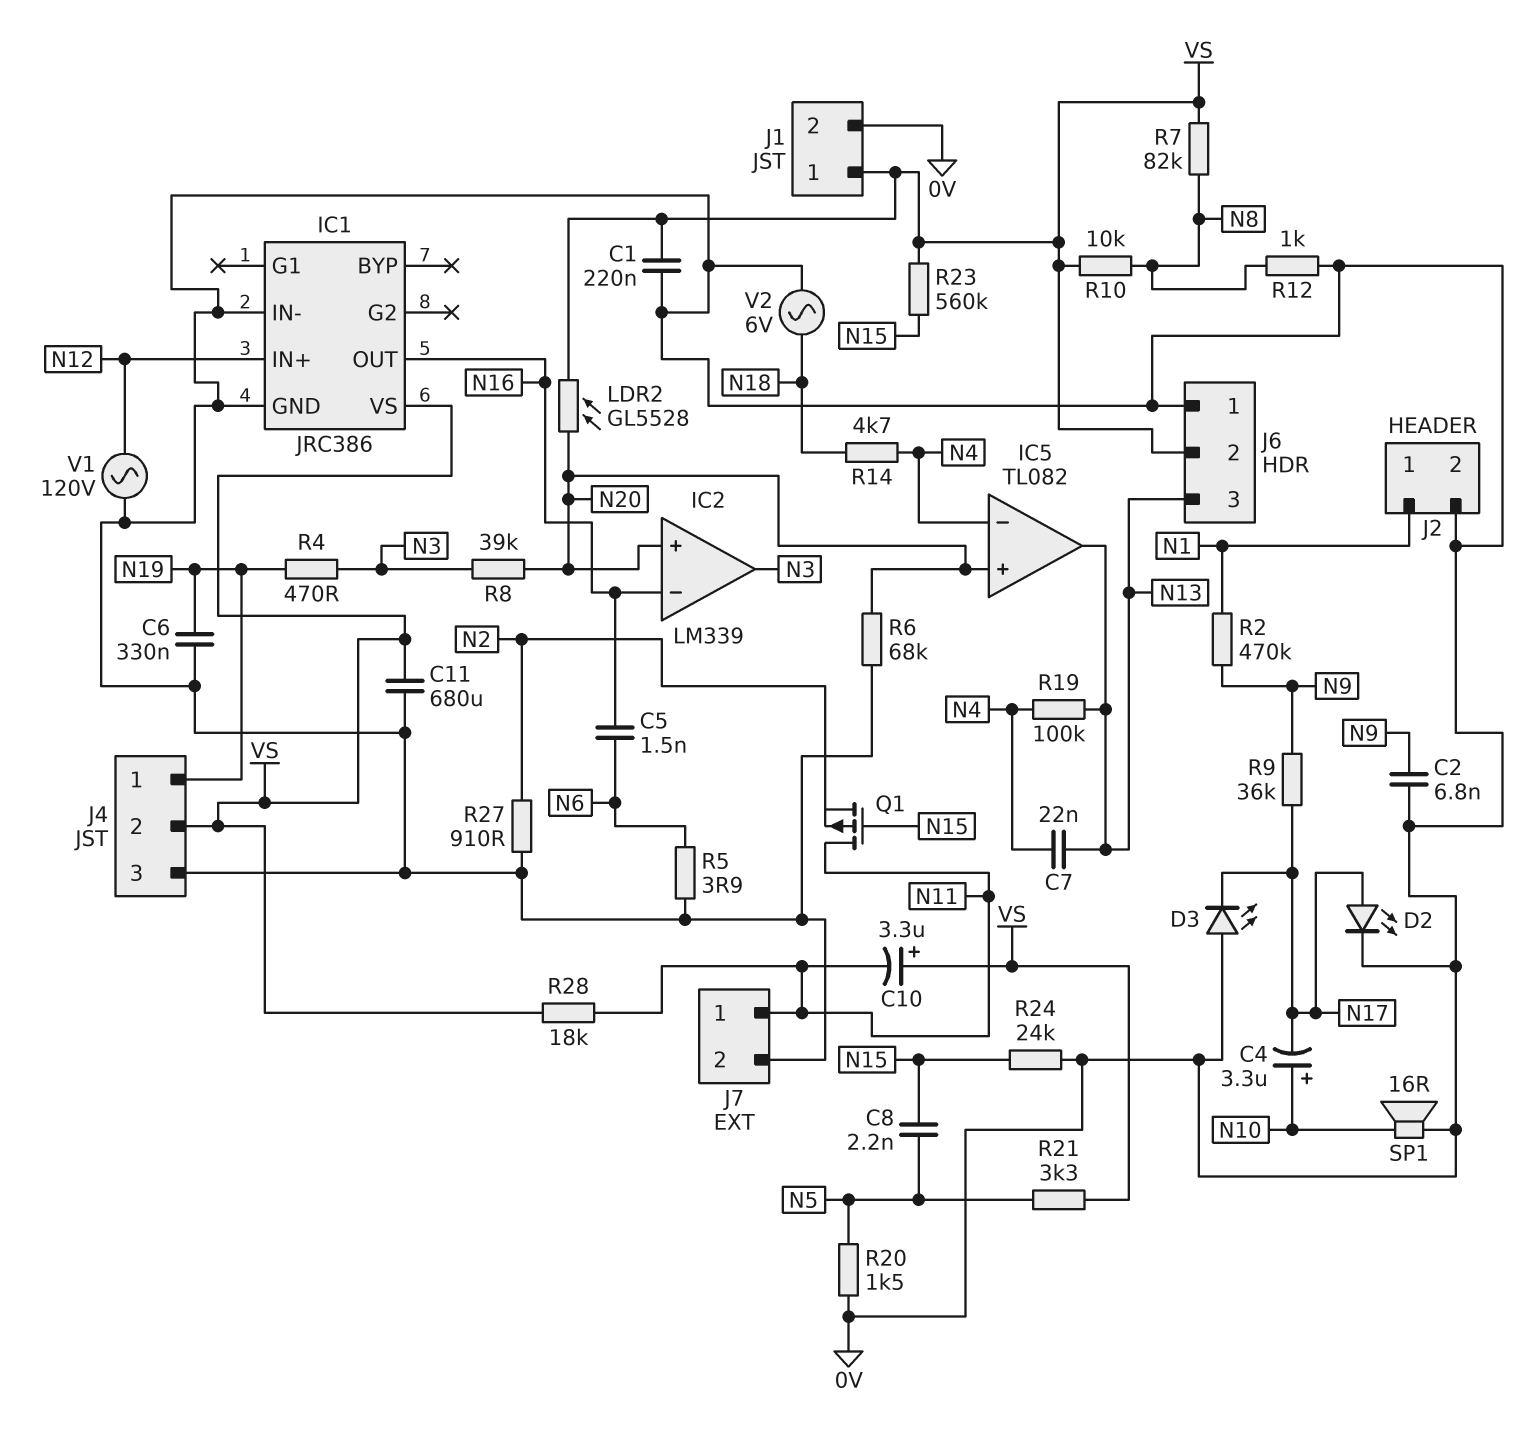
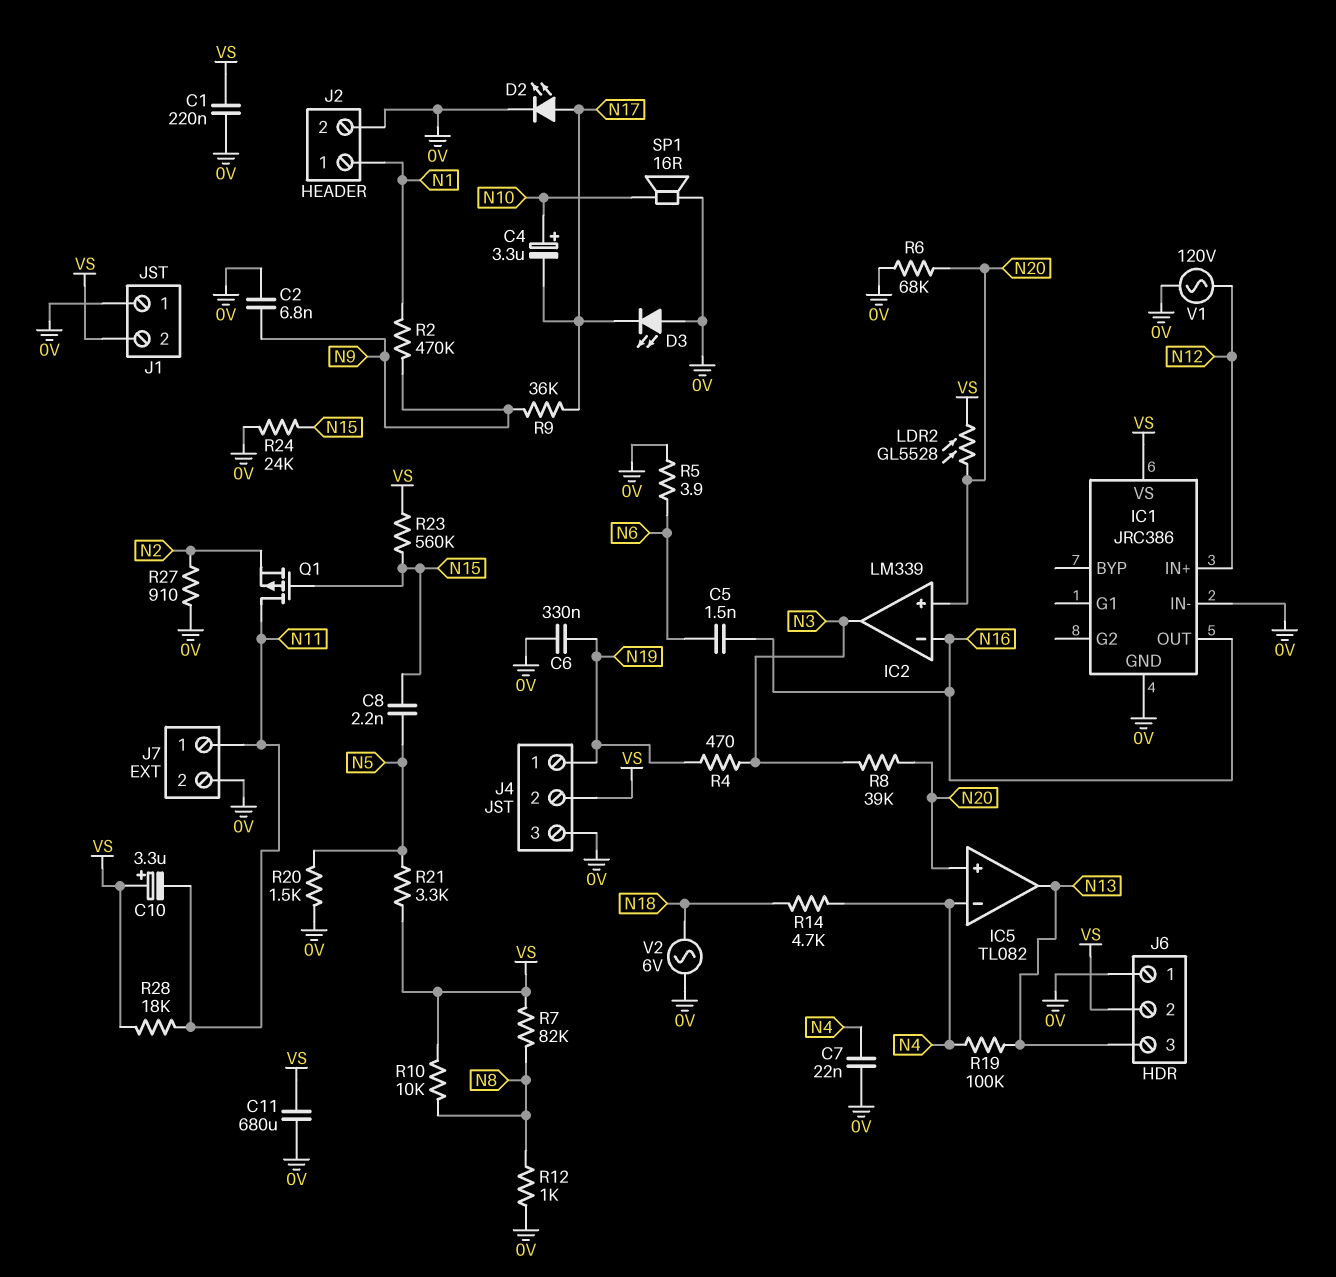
C7: 22nF (N4, N13) -> 22nF (0V, N4)
J1 pin 1: VS -> 0V
J1 pin 2: 0V -> VS

